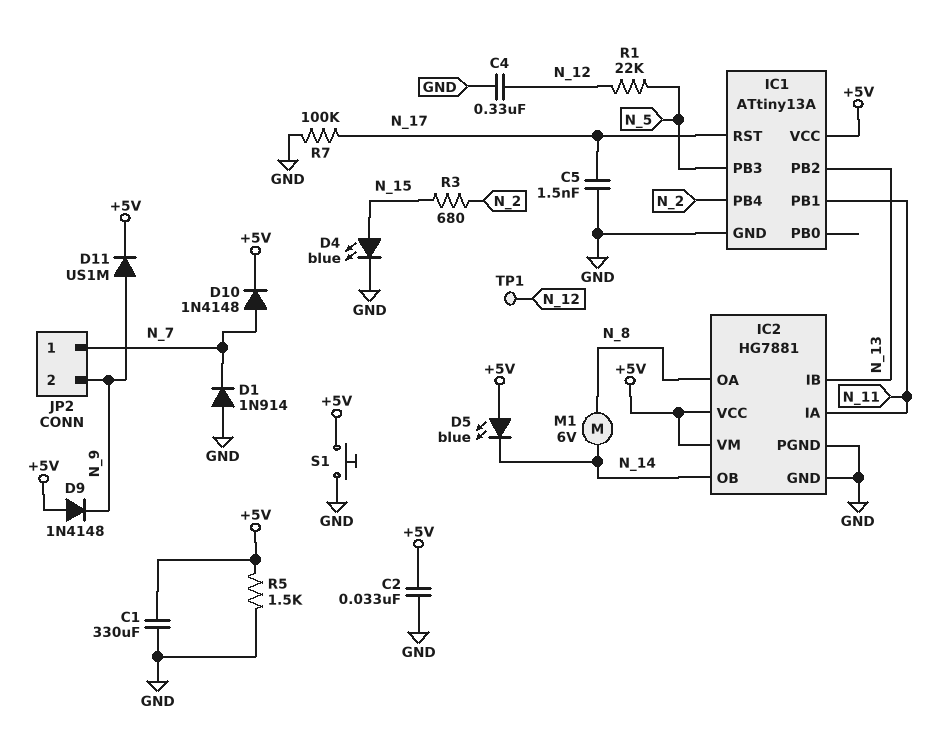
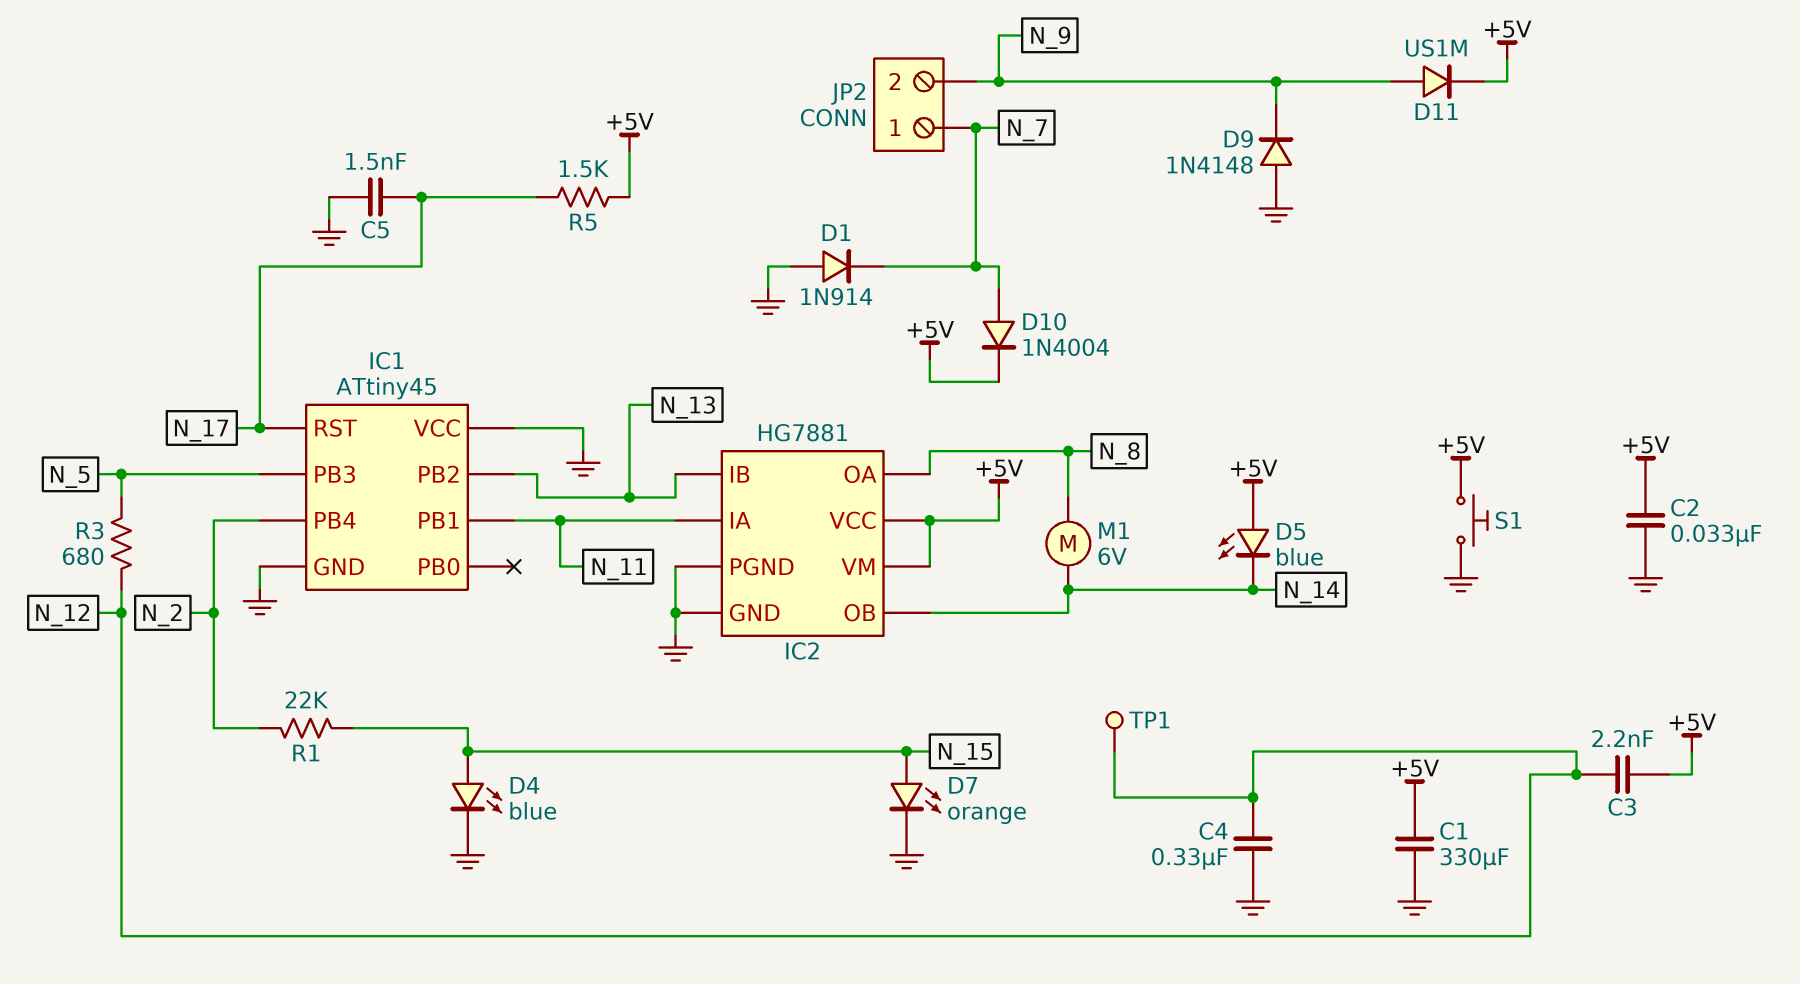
C3: none -> 2.2nF (+5V, N_12)
D7: none -> LED orange (A N_15, K GND)
D9: diode 1N4148 (A +5V, K N_9) -> diode 1N4148 (A GND, K N_9)
D10: diode 1N4148 (A N_7, K +5V) -> diode 1N4004 (A N_7, K +5V)
IC1: ATtiny13A -> ATtiny45
IC1 pin VCC: +5V -> GND
R1: 22k (N_5, N_12) -> 22k (N_2, N_15)
R3: 680 (N_2, N_15) -> 680 (N_5, N_12)
R5: 1.5k (+5V, GND) -> 1.5k (+5V, N_17)
R7: 100k (GND, N_17) -> none

